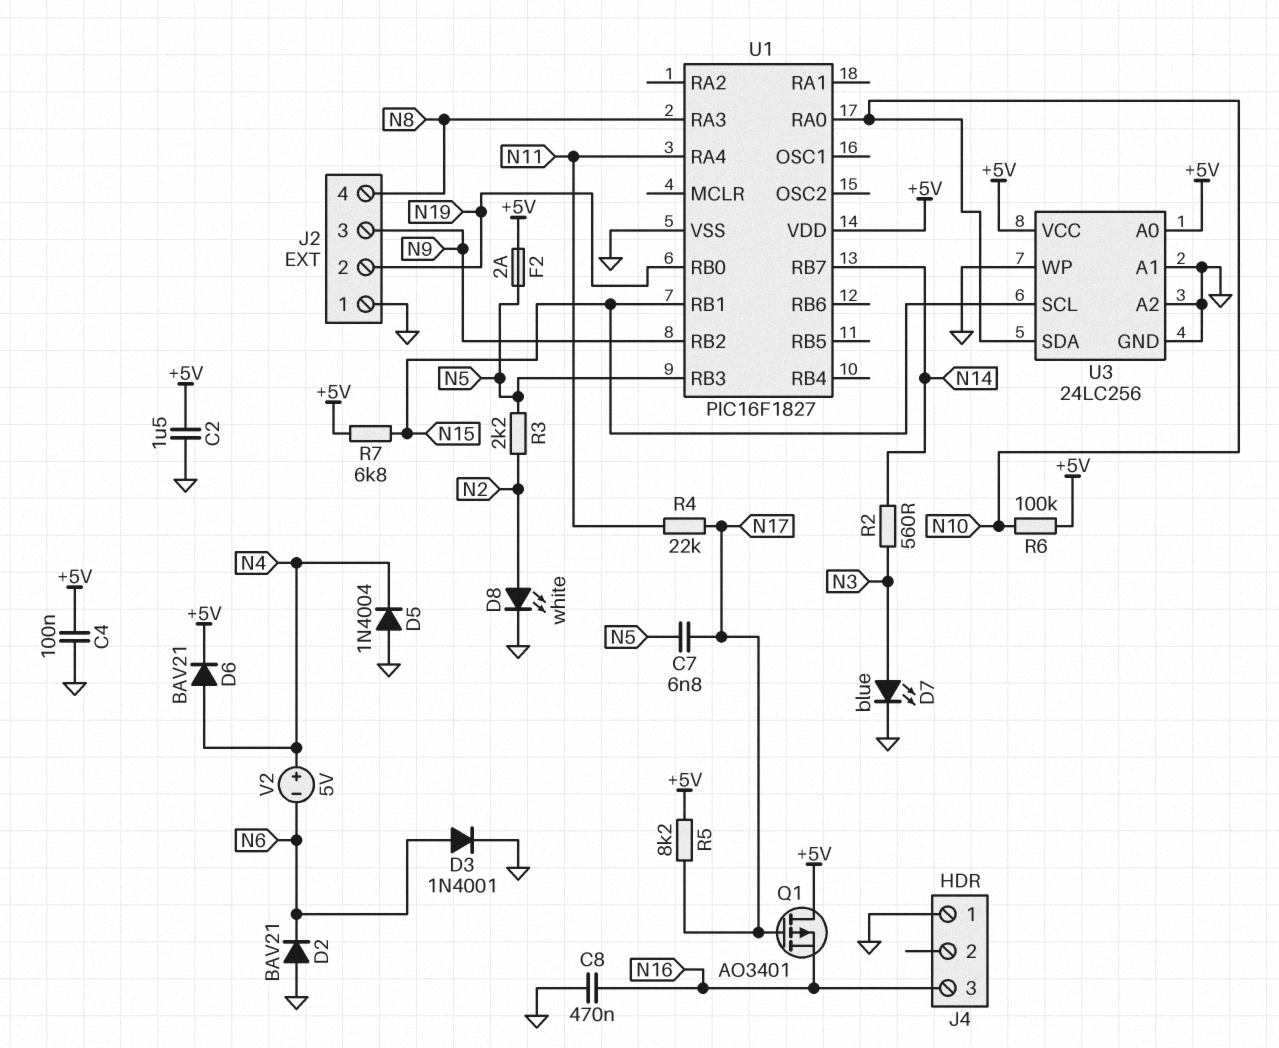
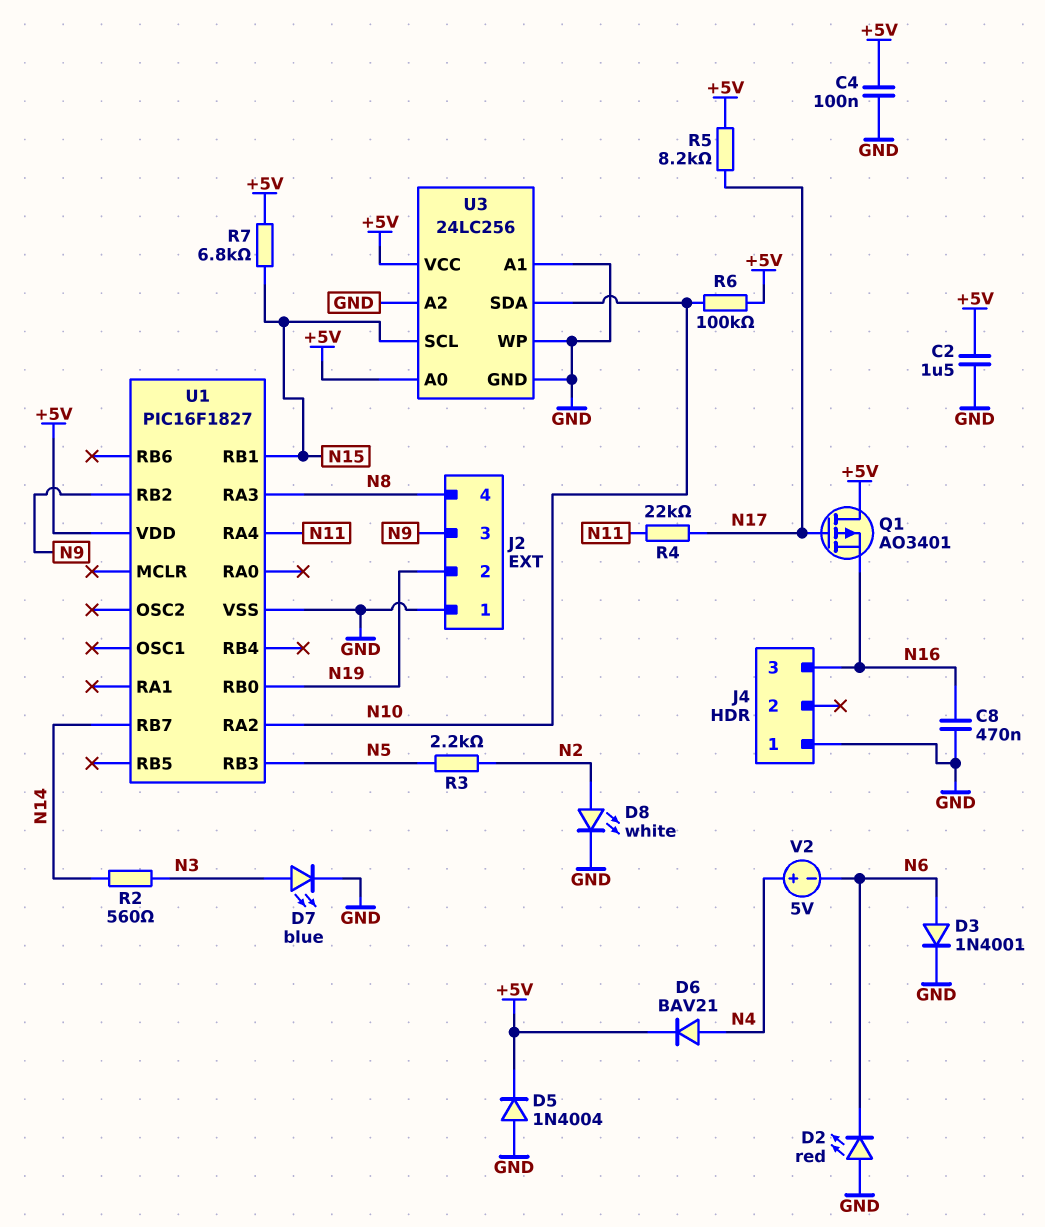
C7: 6.8nF (N5, N17) -> none
D2: diode BAV21 (A GND, K N6) -> LED red (A GND, K N6)
D5: diode 1N4004 (A GND, K N4) -> diode 1N4004 (A GND, K +5V)
F2: 2A (+5V, N5) -> none
U1 pin RA0: N10 -> none
U1 pin RA2: none -> N10

